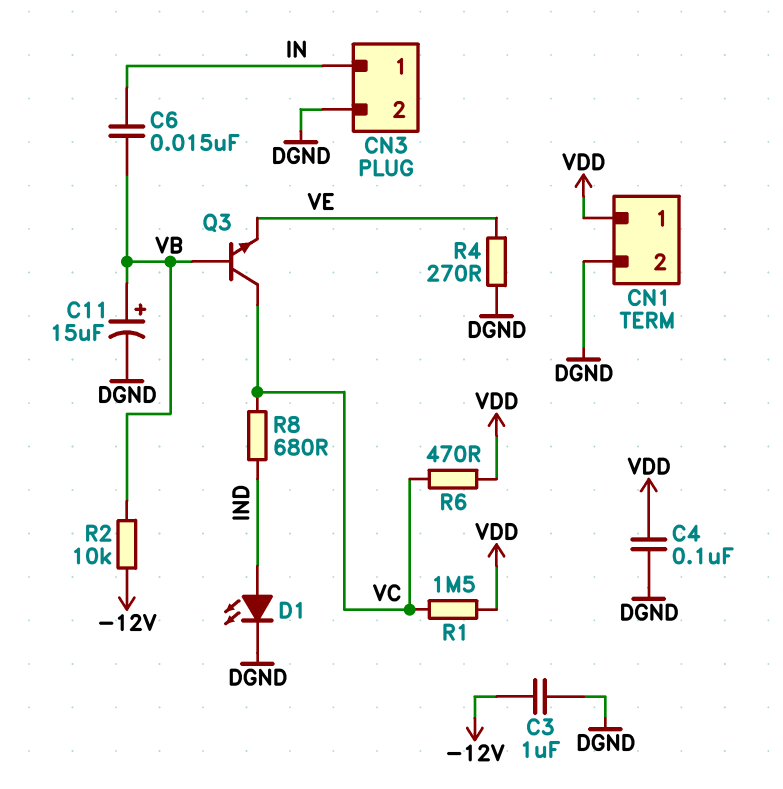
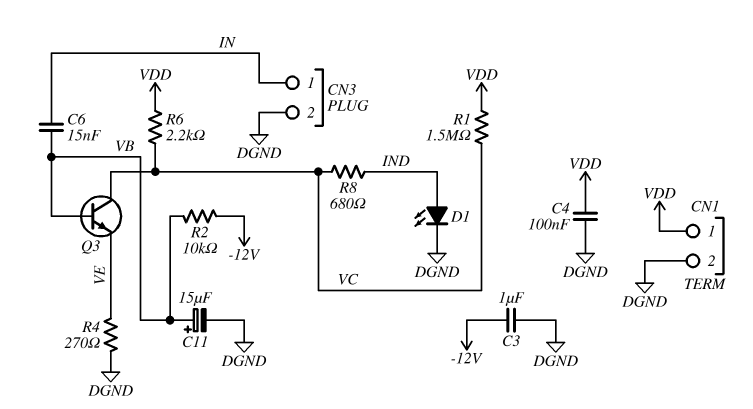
R6: 470 (VC, VDD) -> 2.2k (VC, VDD)

